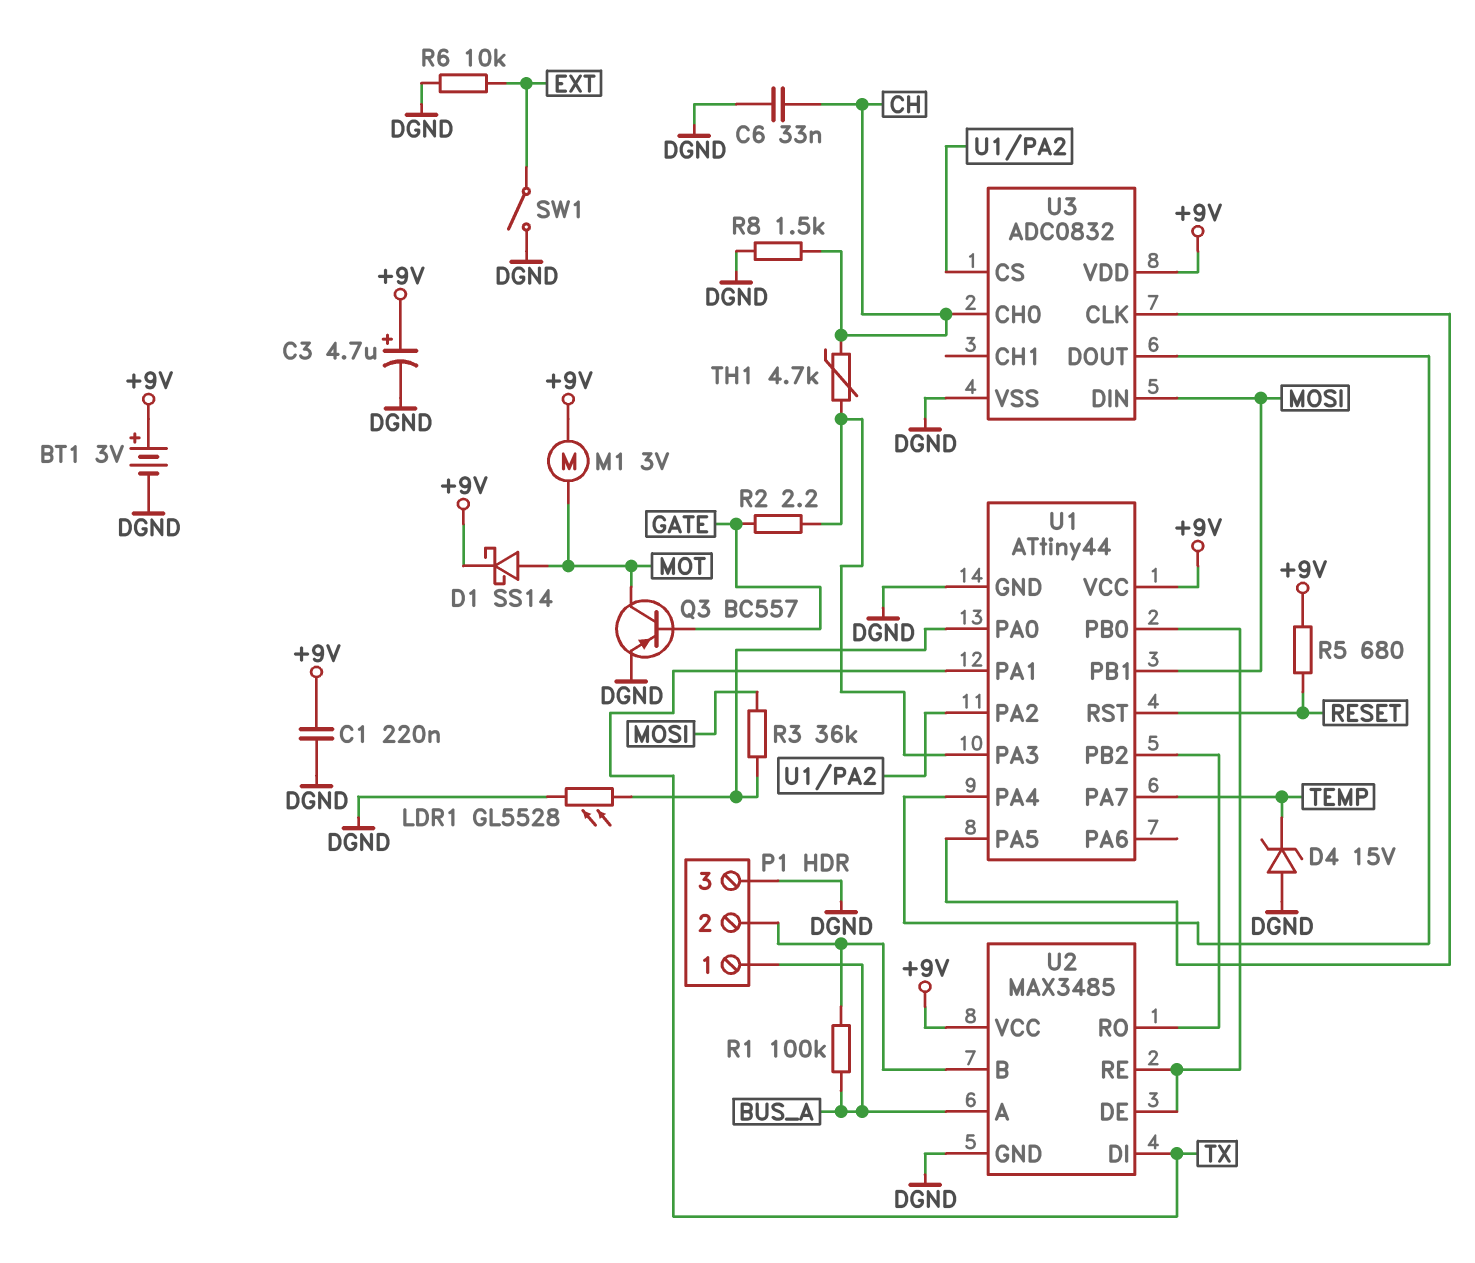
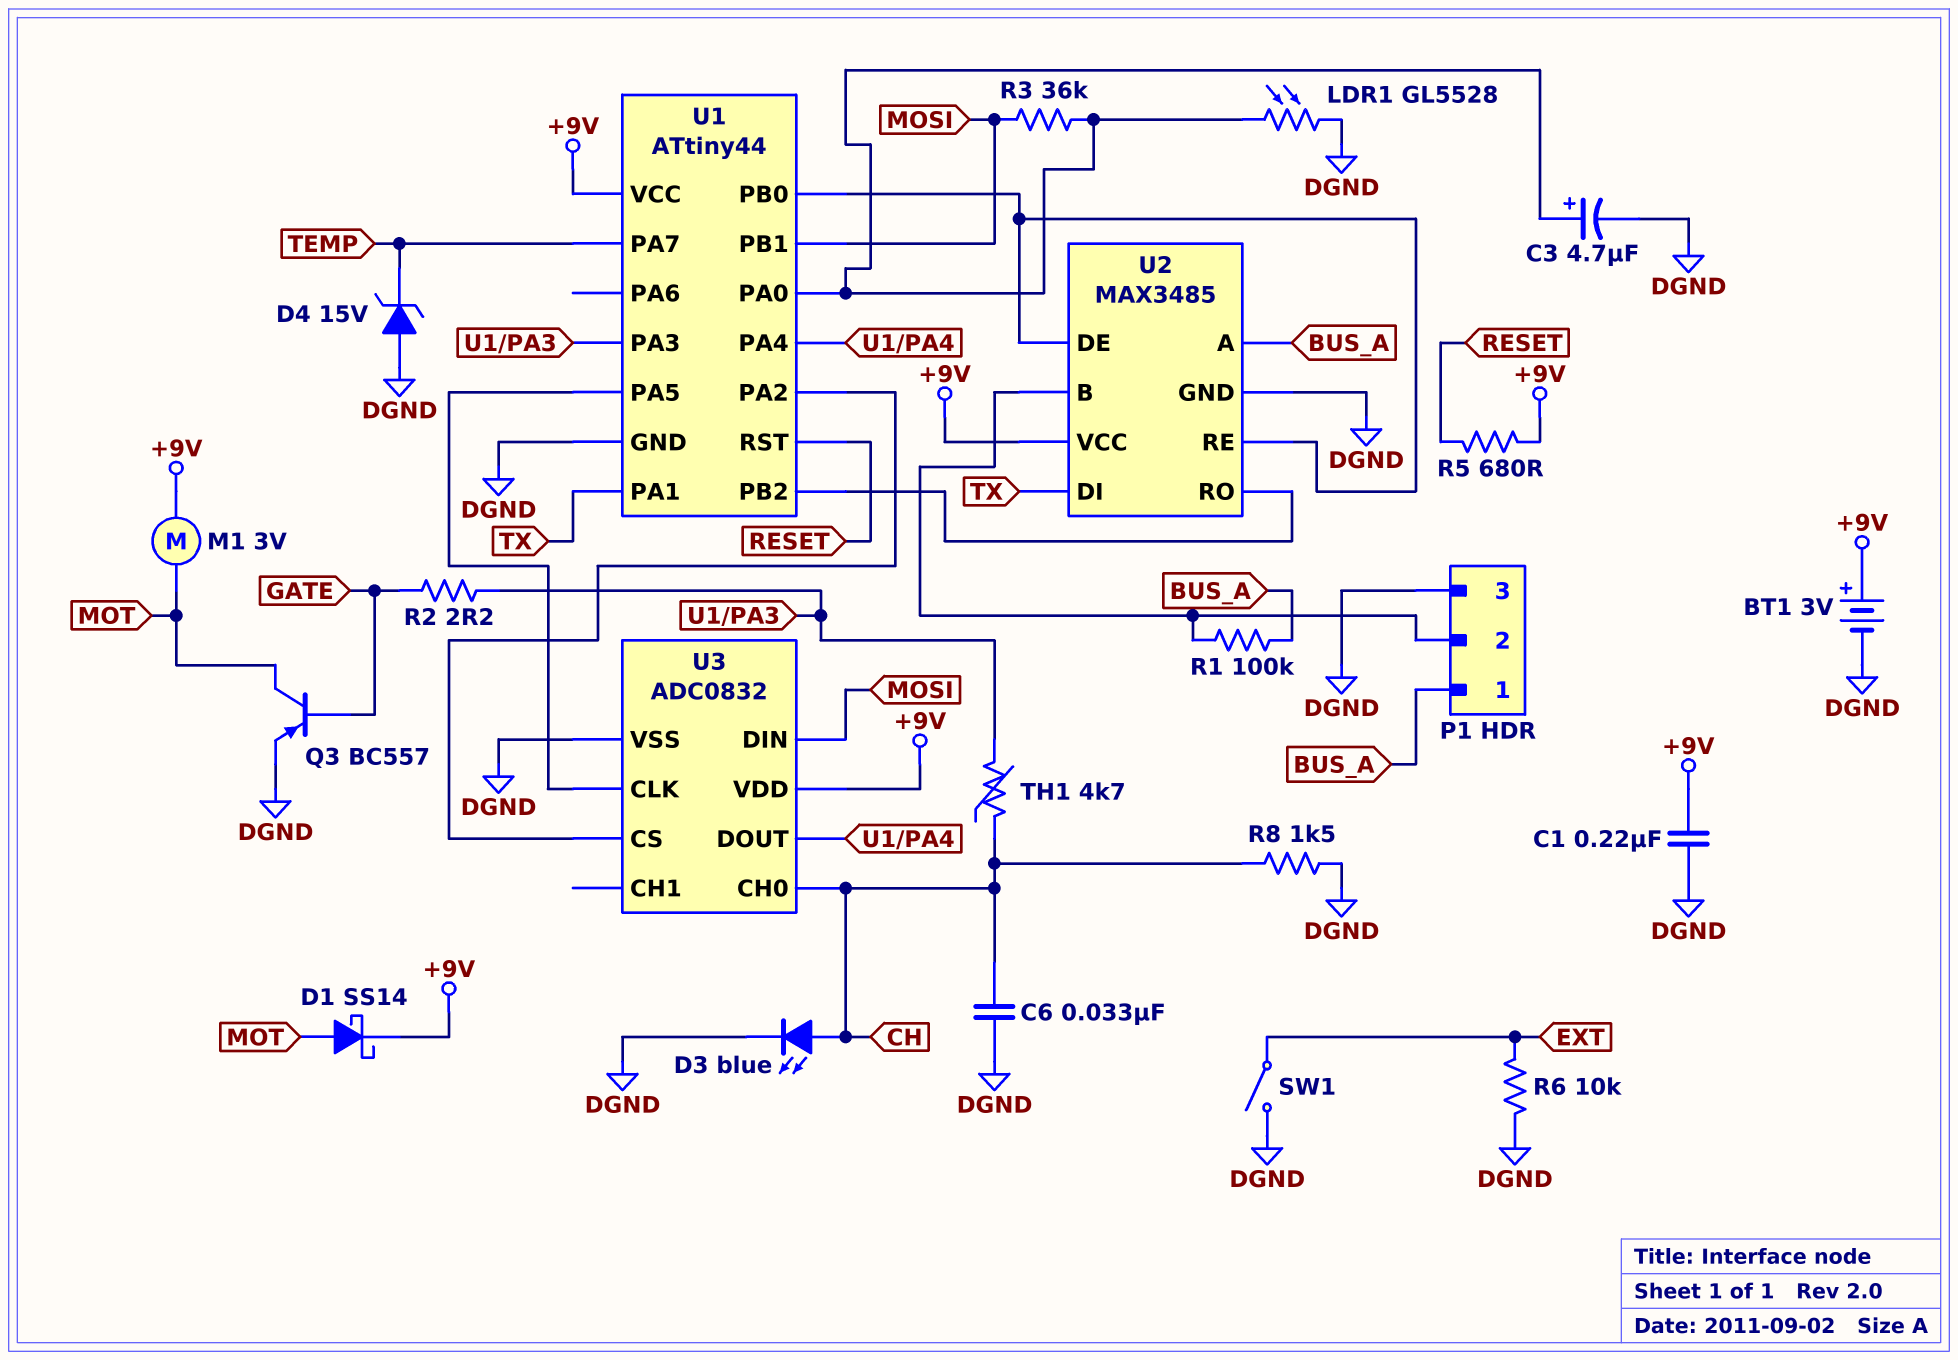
C3: 4.7uF (plus +9V, minus DGND) -> 4.7uF (plus U1/PA0, minus DGND)
D3: none -> LED blue (A CH, K DGND)

